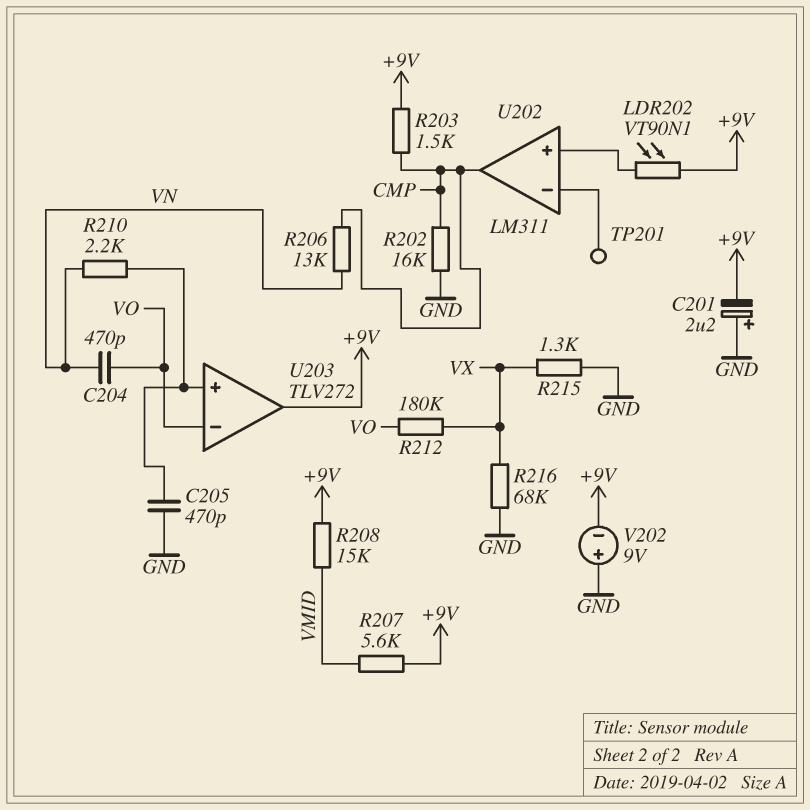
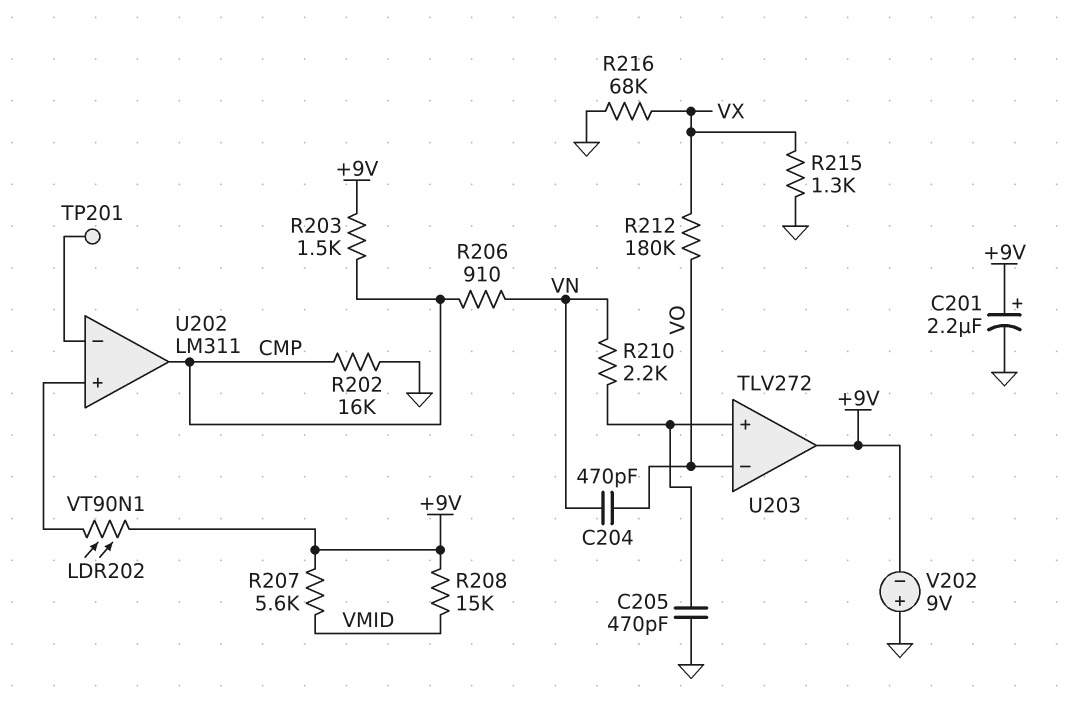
C201: 2.2uF (plus GND, minus +9V) -> 2.2uF (plus +9V, minus GND)
R206: 13k (CMP, VN) -> 910 (CMP, VN)

